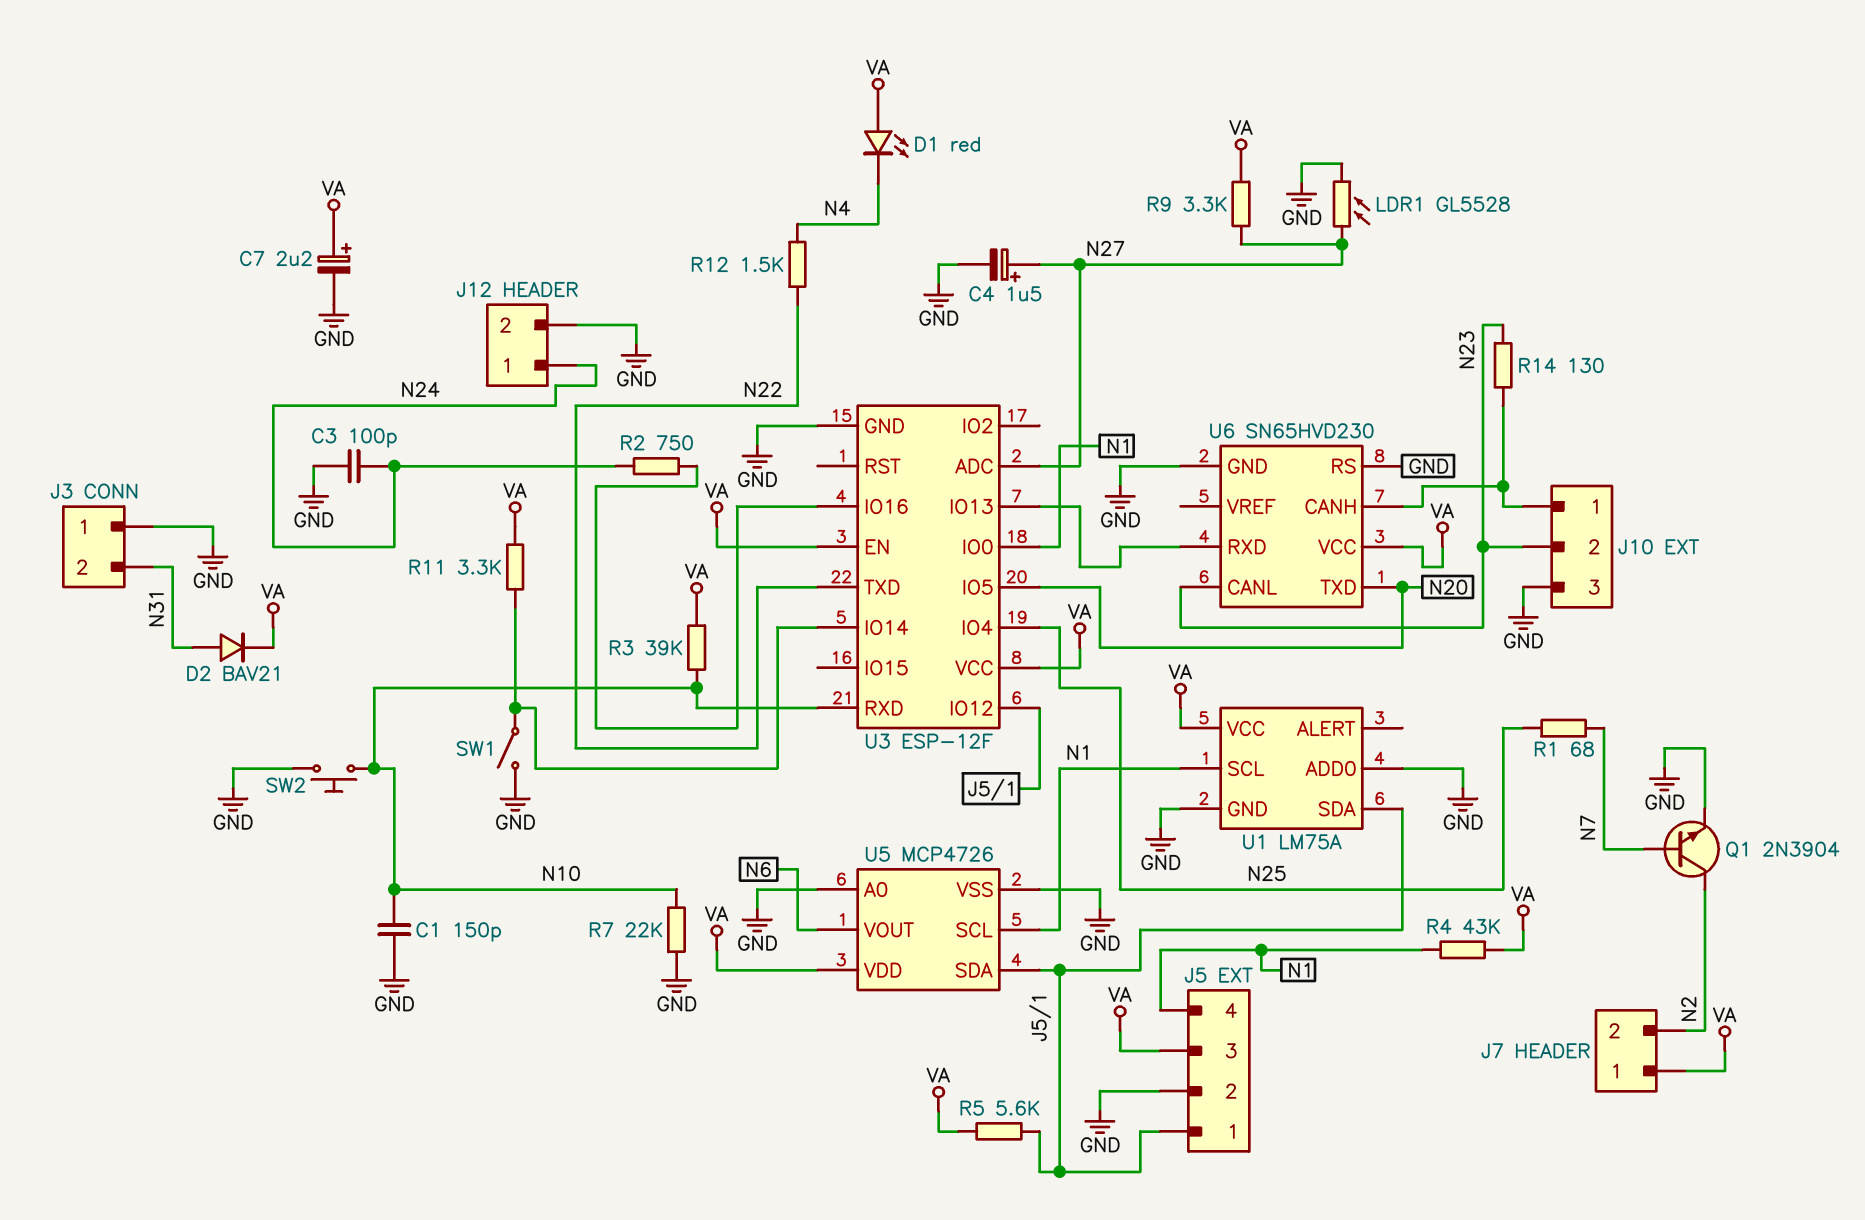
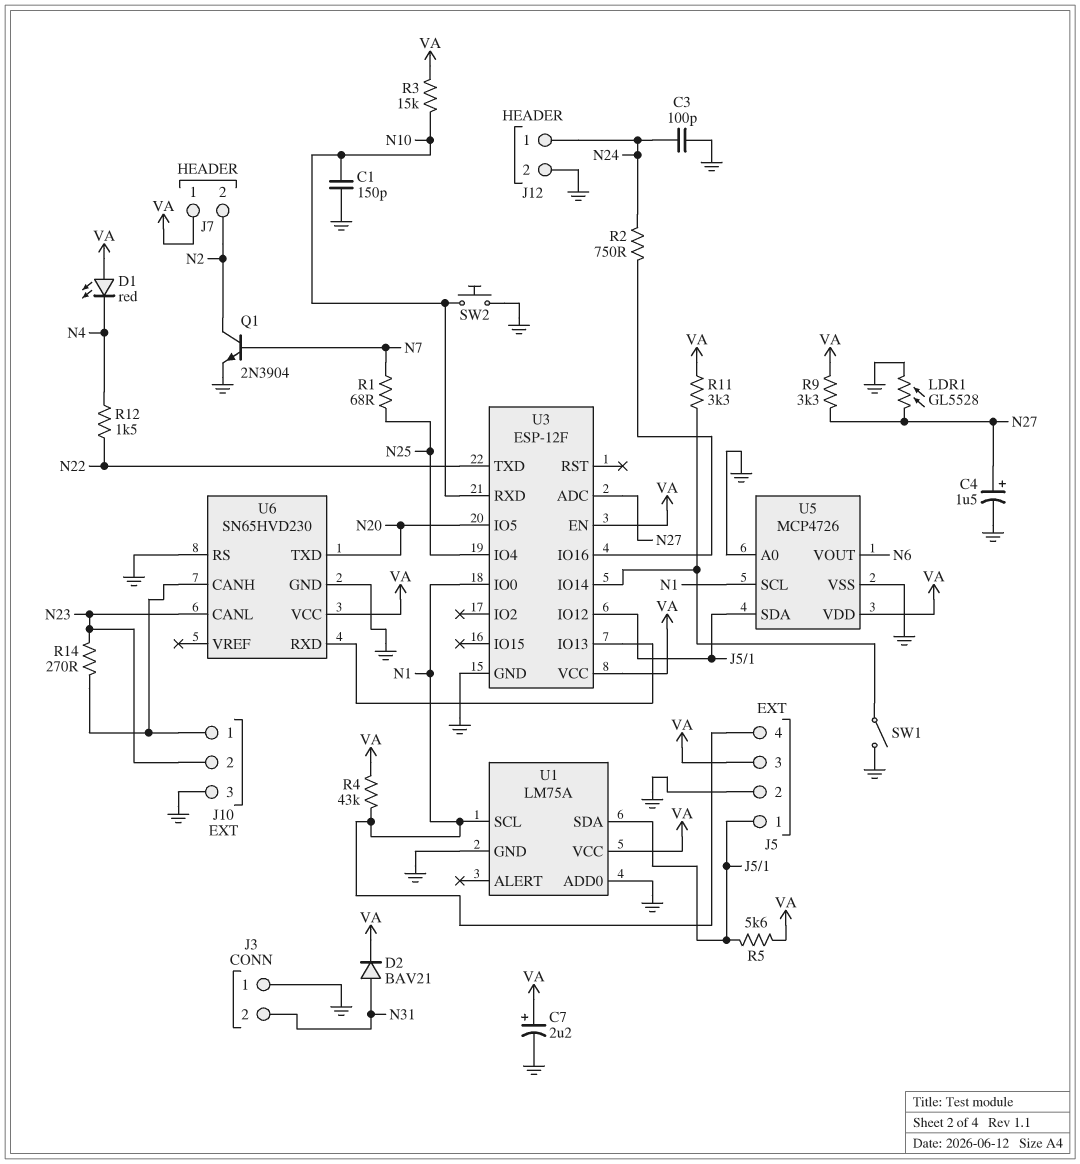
R3: 39k (N10, VA) -> 15k (N10, VA)
R7: 22k (GND, N10) -> none
R14: 130 (J10/1, N23) -> 270 (J10/1, N23)

